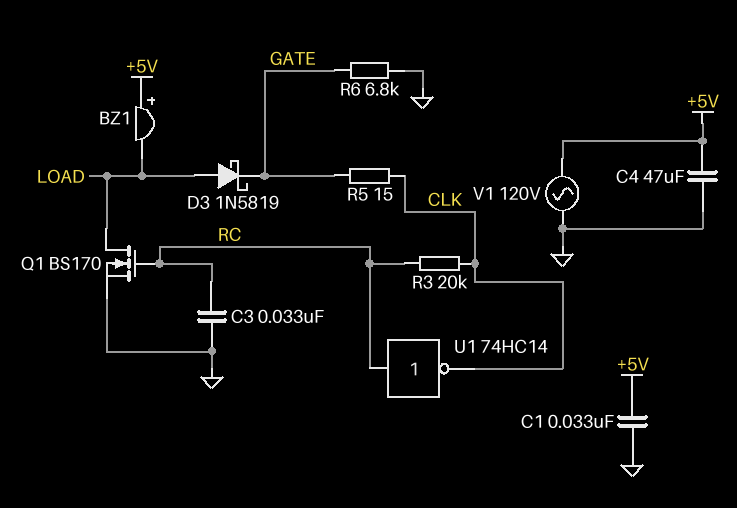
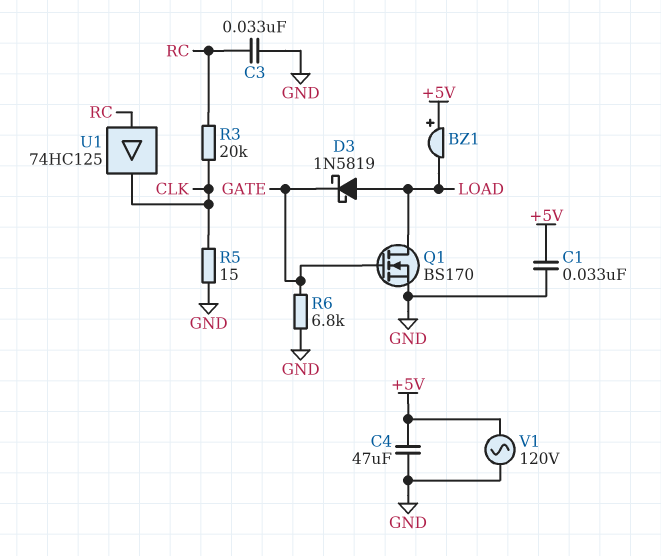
Q1: NMOS BS170 (G RC, D LOAD, S GND) -> NMOS BS170 (G GATE, D LOAD, S GND)
R5: 15 (CLK, GATE) -> 15 (CLK, GND)
U1: NOT 74HC14 (in RC, out CLK) -> buffer 74HC125 (in RC, out CLK)

